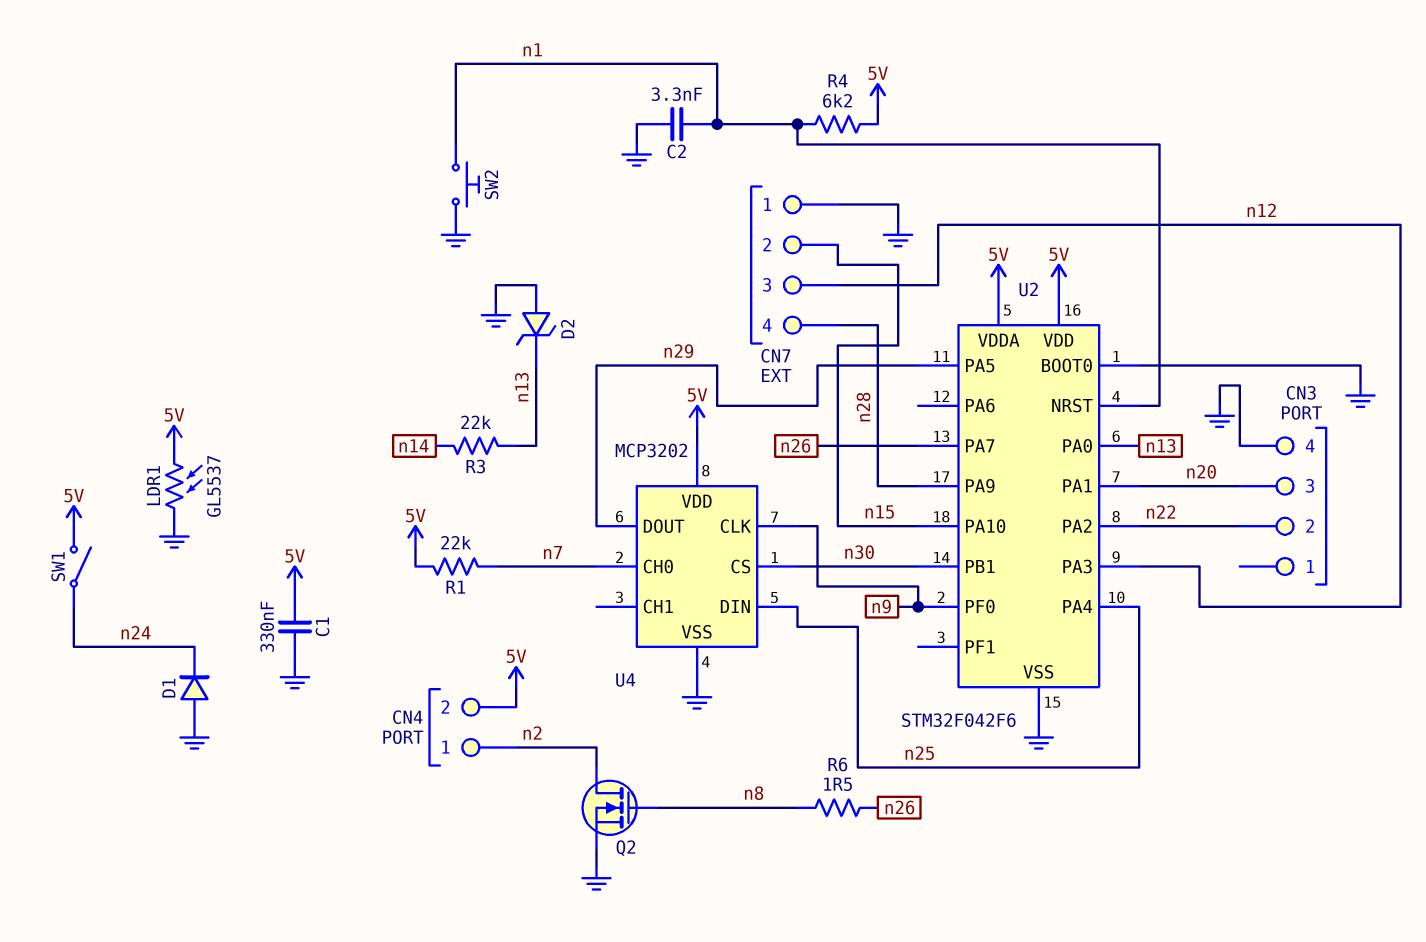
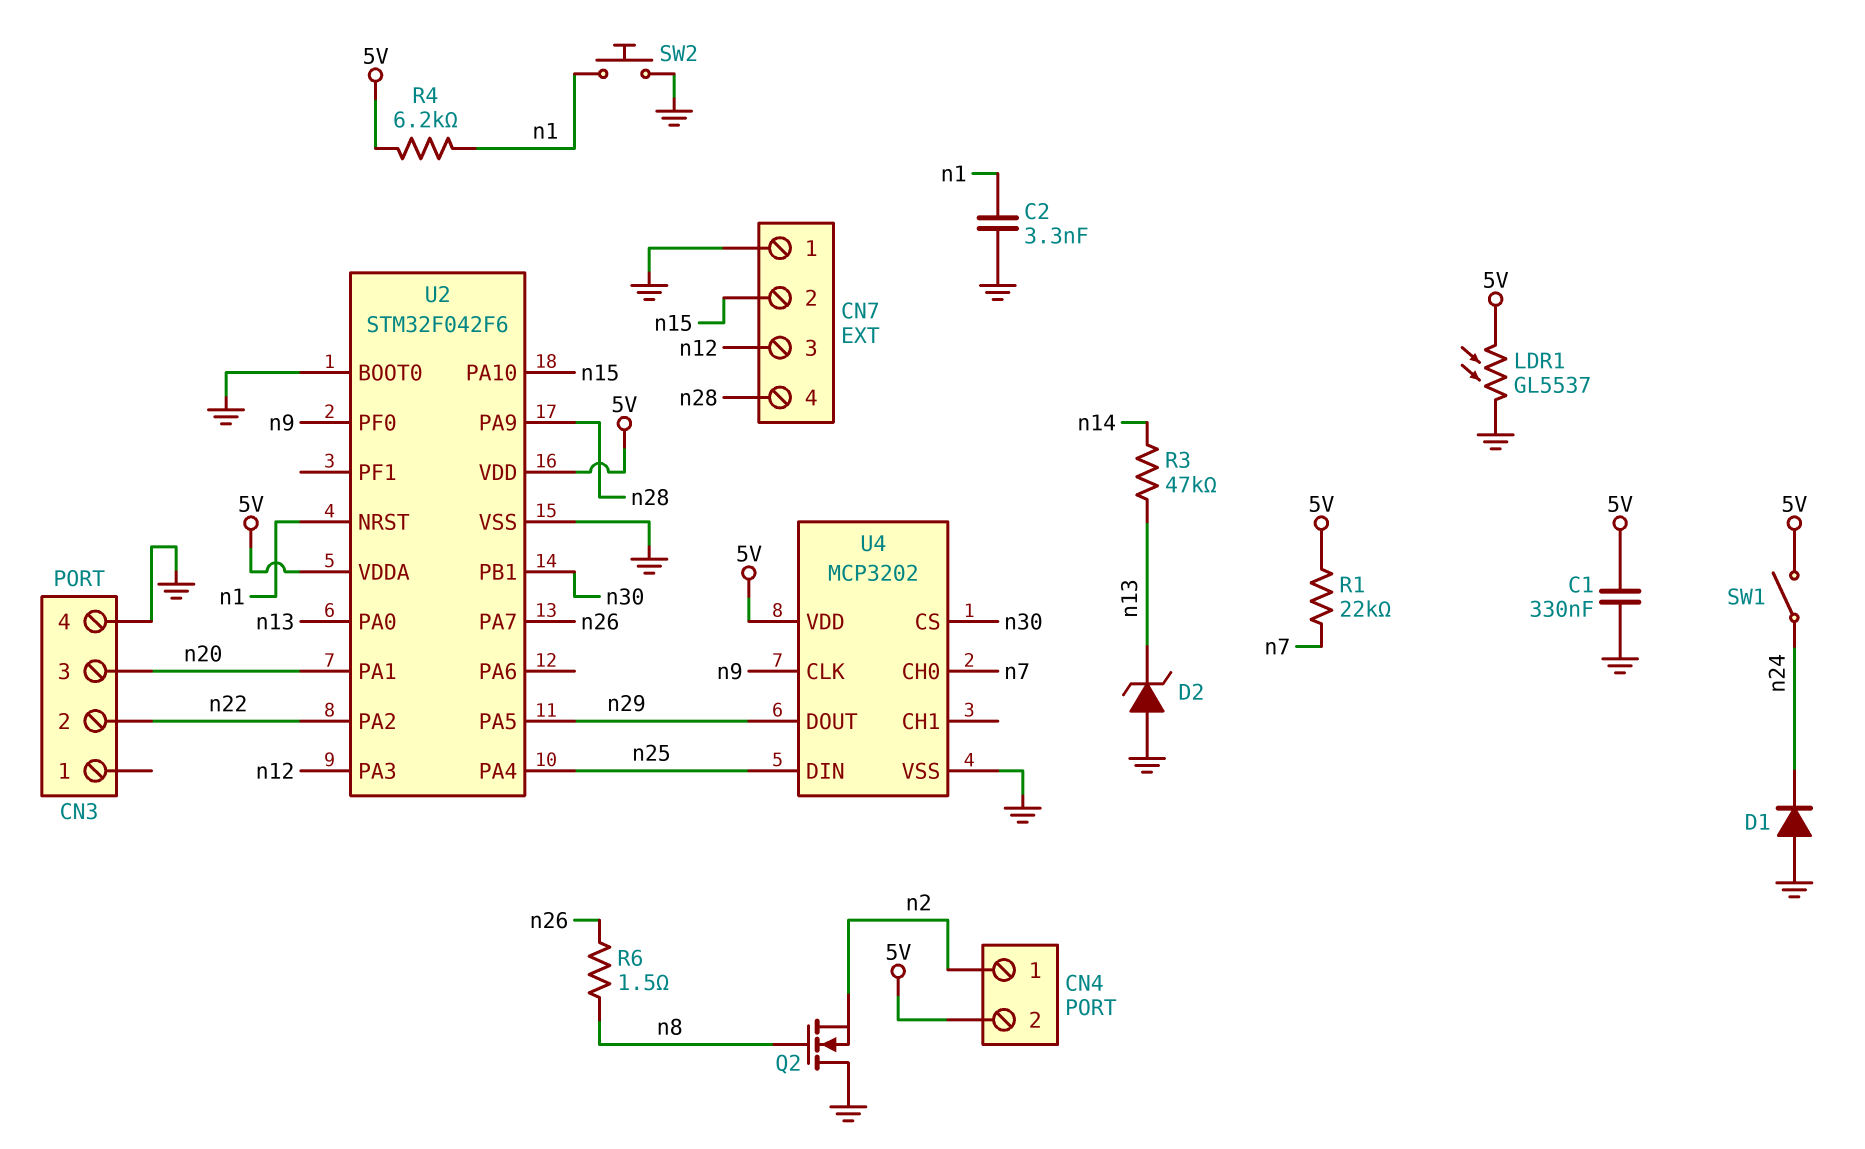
Q2: NMOS (G n8, D n2, S GND) -> NMOS (G n8, D GND, S n2)
R3: 22k (n13, n14) -> 47k (n13, n14)

